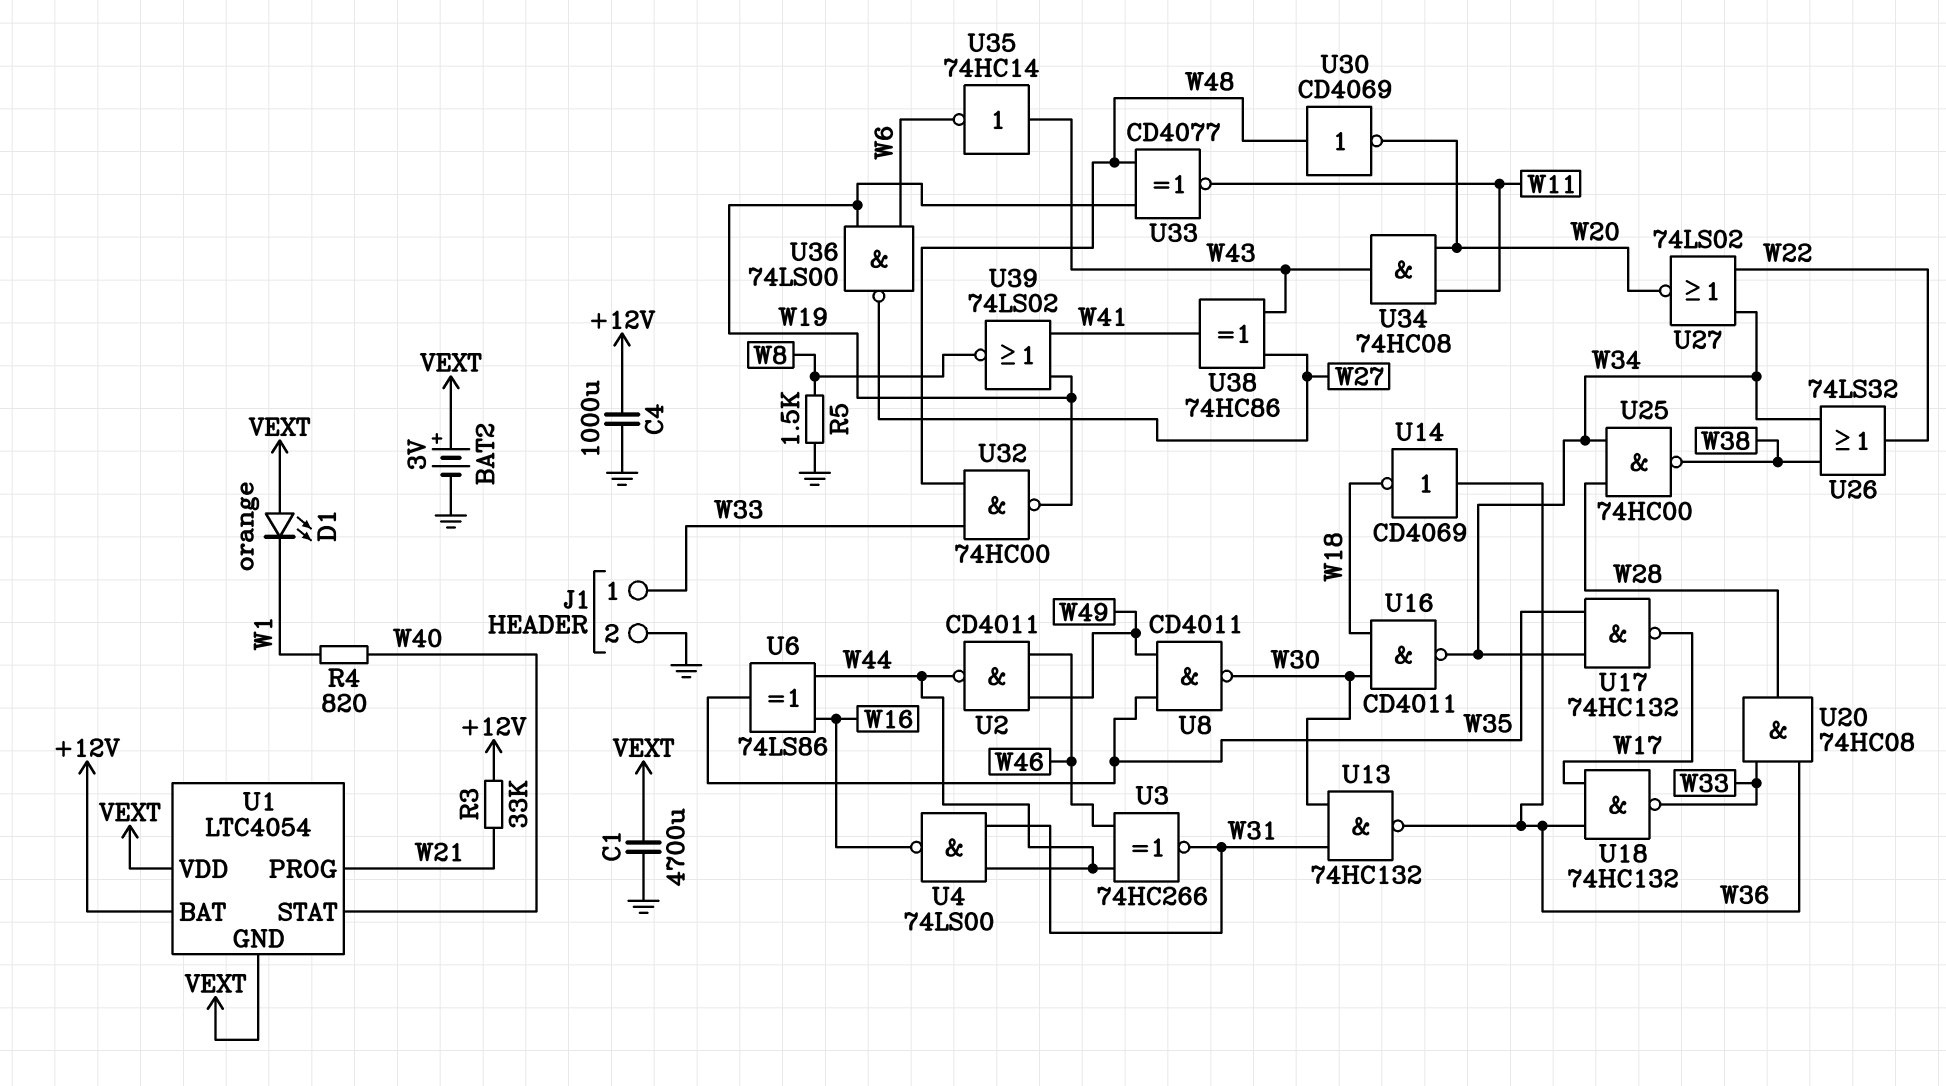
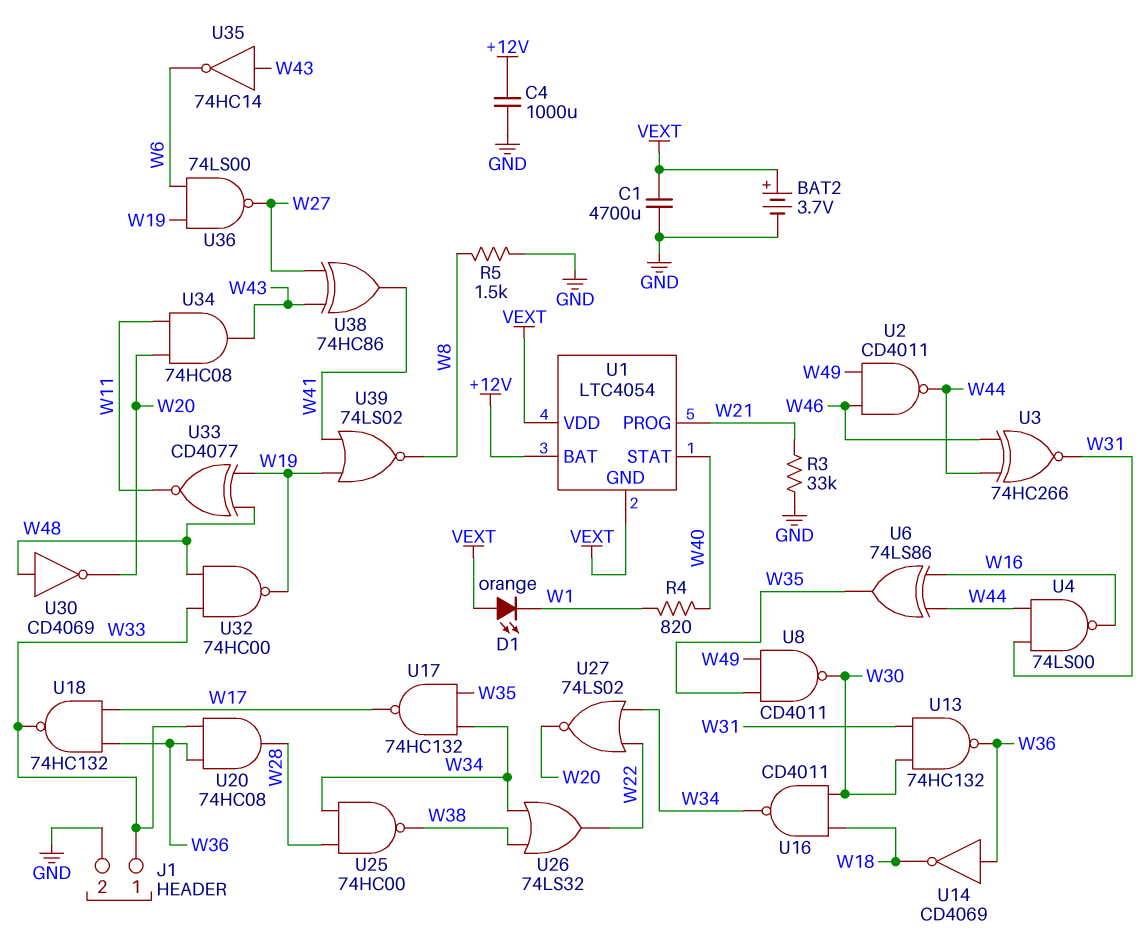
BAT2: 3V (plus VEXT, minus GND) -> 3.7V (plus VEXT, minus GND)
R3: 33k (+12V, W21) -> 33k (GND, W21)

